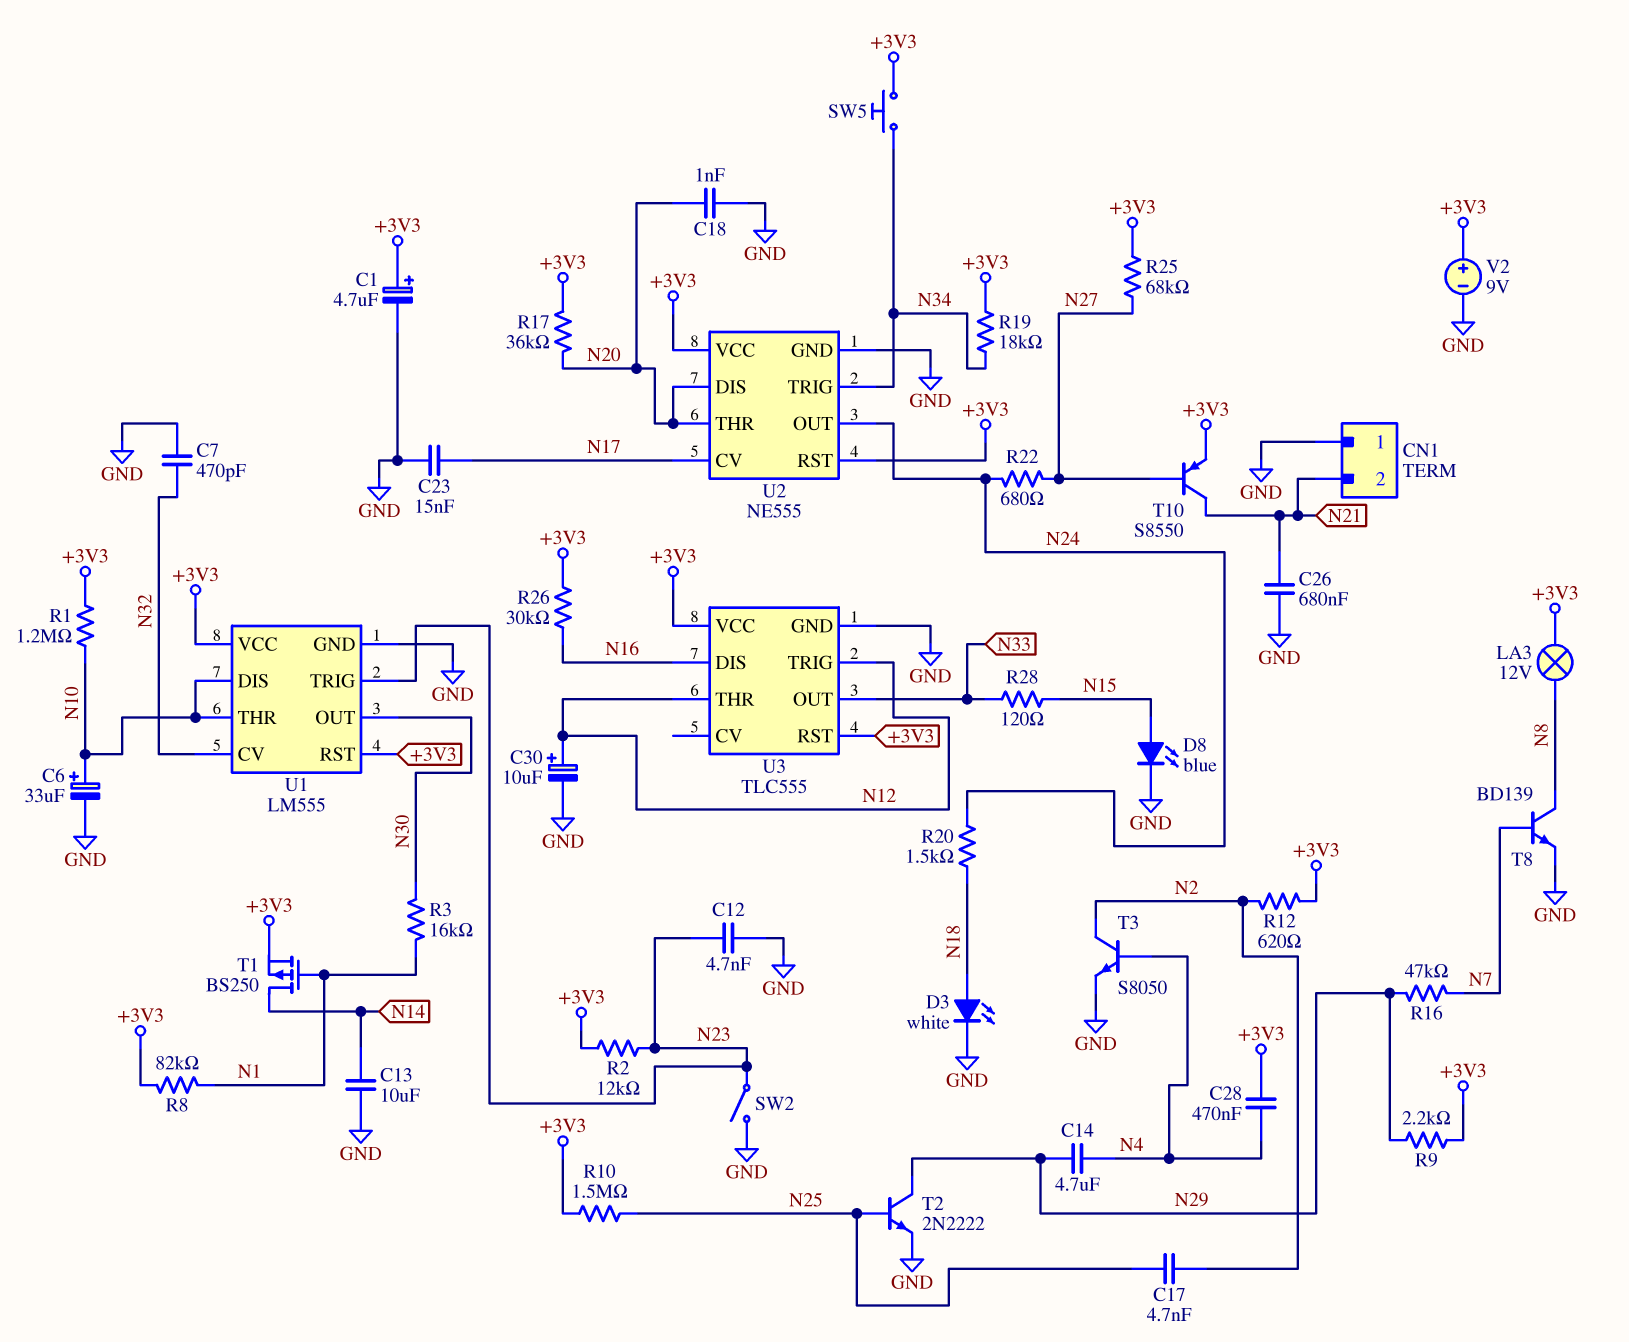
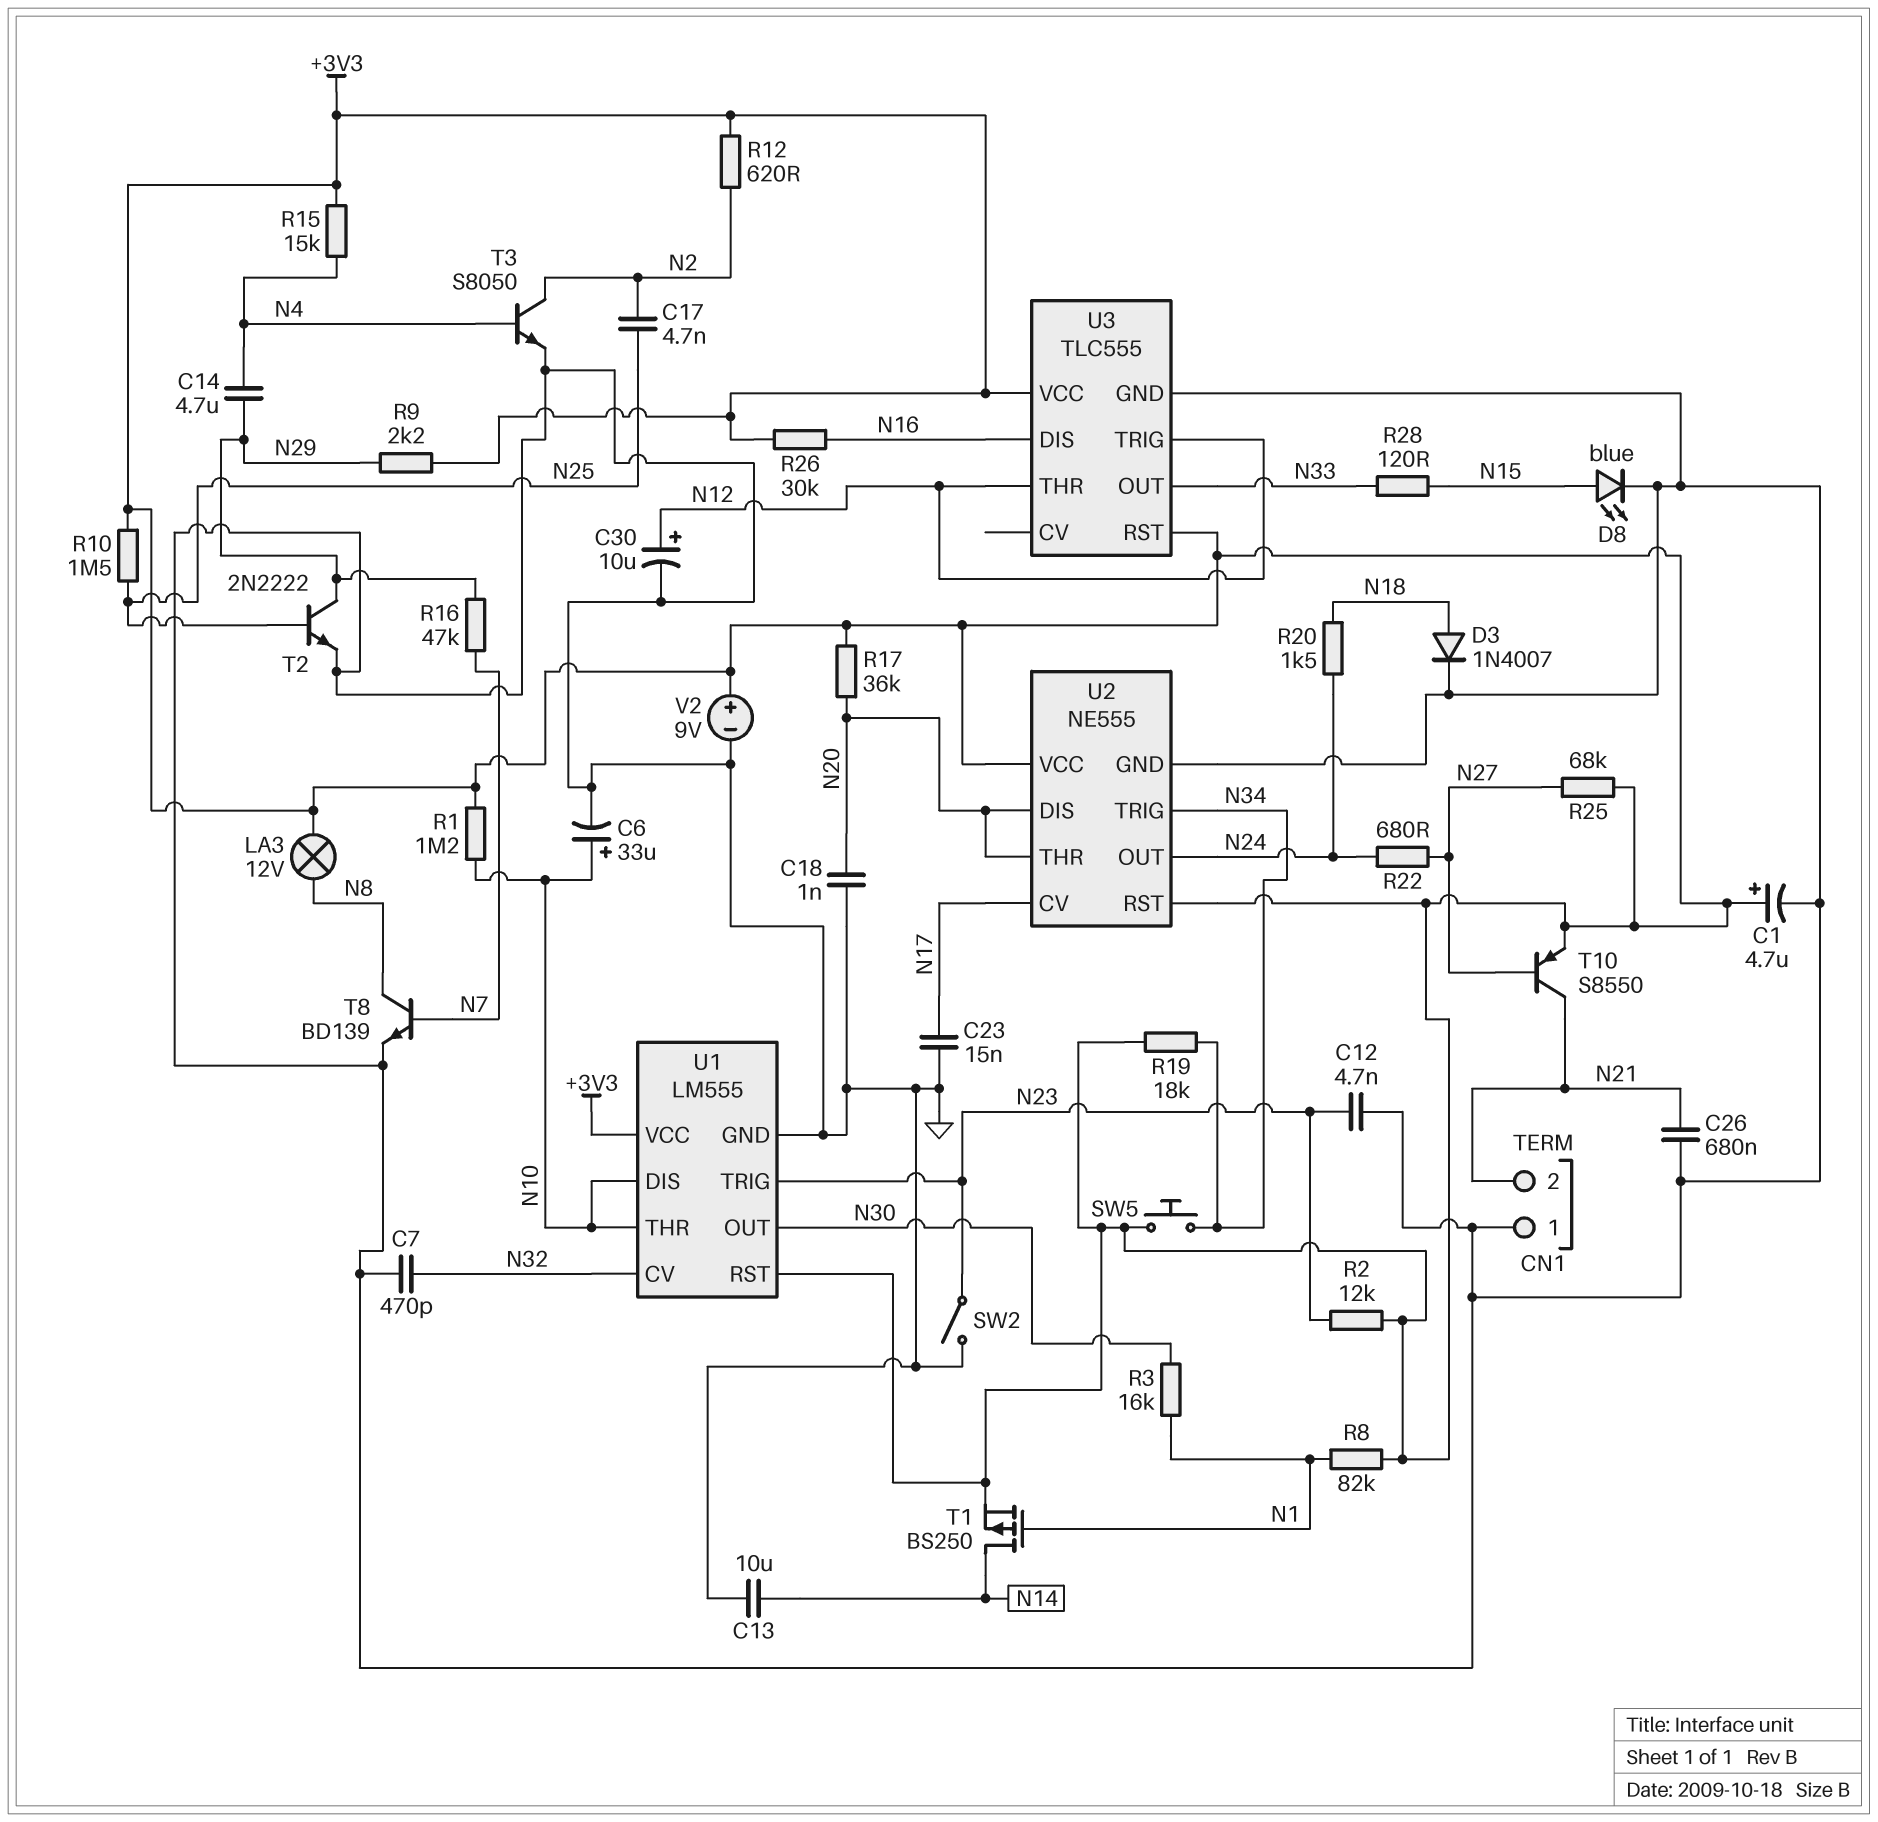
C28: 470nF (+3V3, N4) -> none
D3: LED white (A N18, K GND) -> diode 1N4007 (A N18, K GND)
R15: none -> 15k (+3V3, N4)

